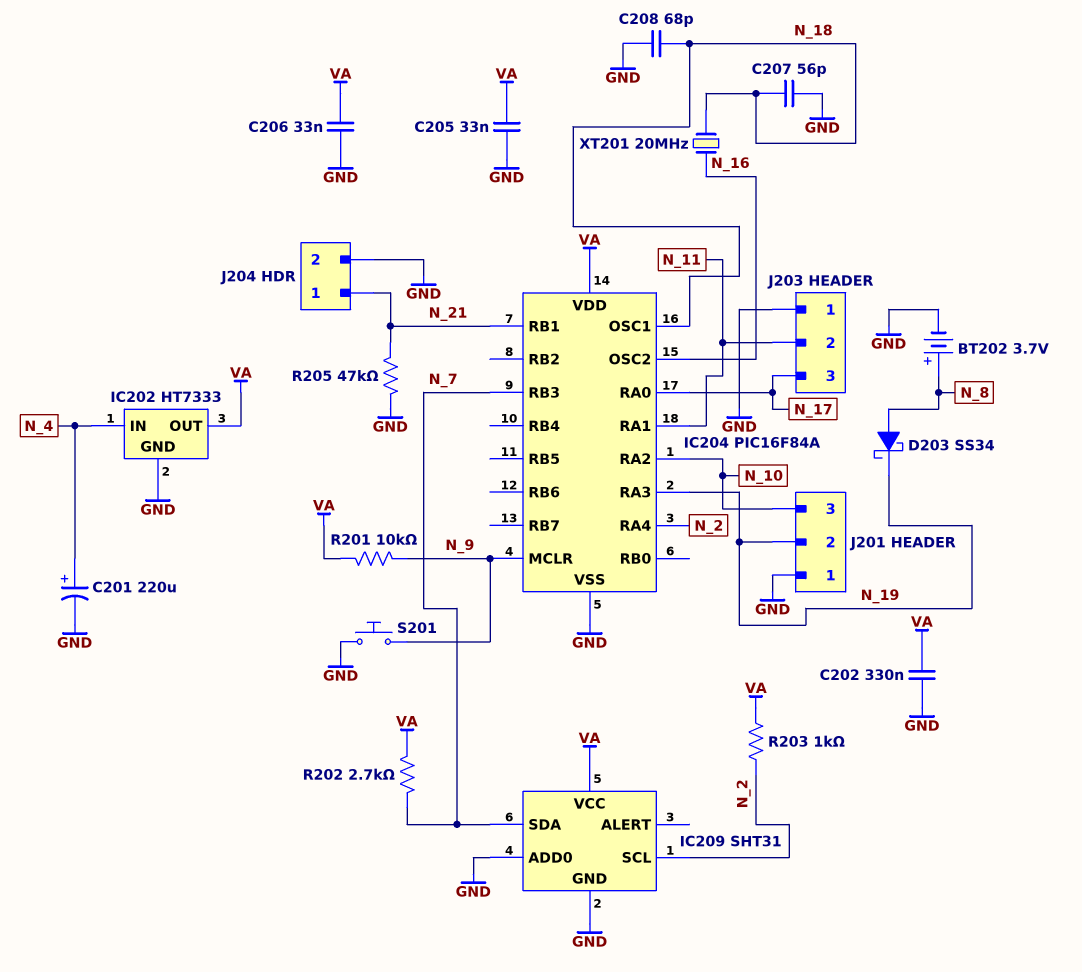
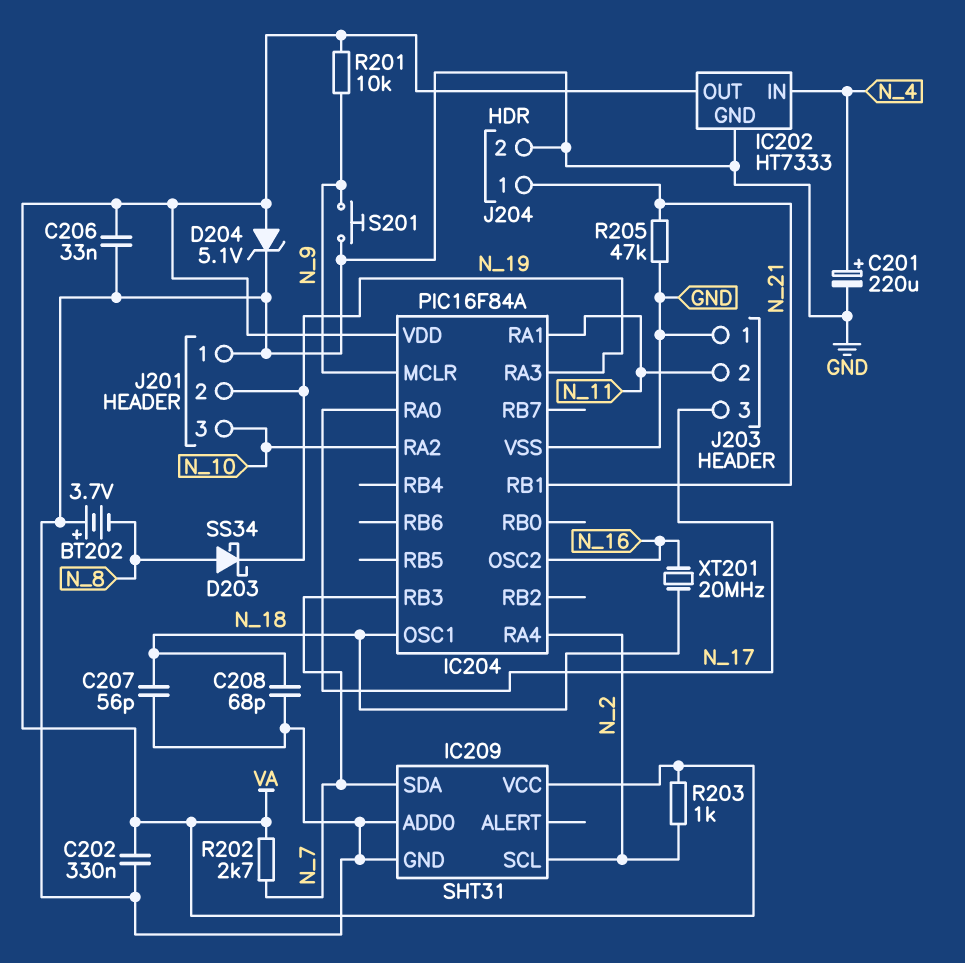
BT202: 3.7V (plus N_8, minus GND) -> 3.7V (plus GND, minus N_8)
C205: 33nF (GND, VA) -> none
D204: none -> zener 5.1V (A VA, K GND)

